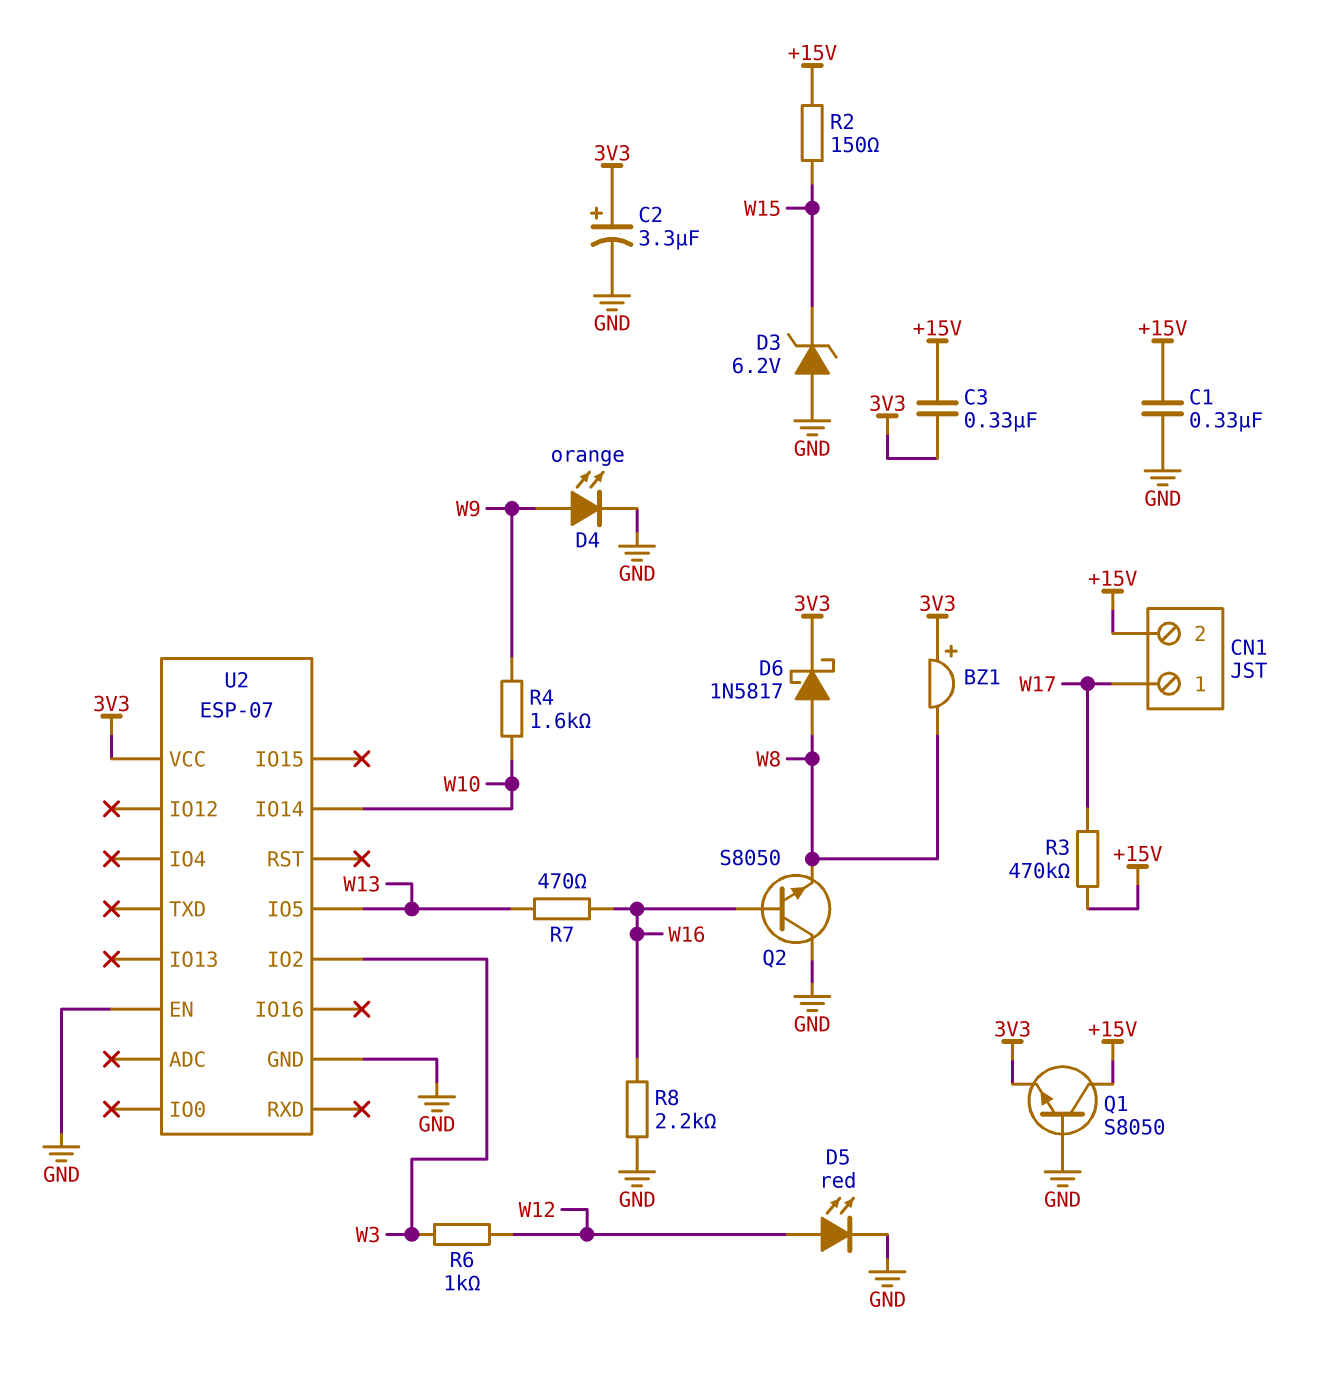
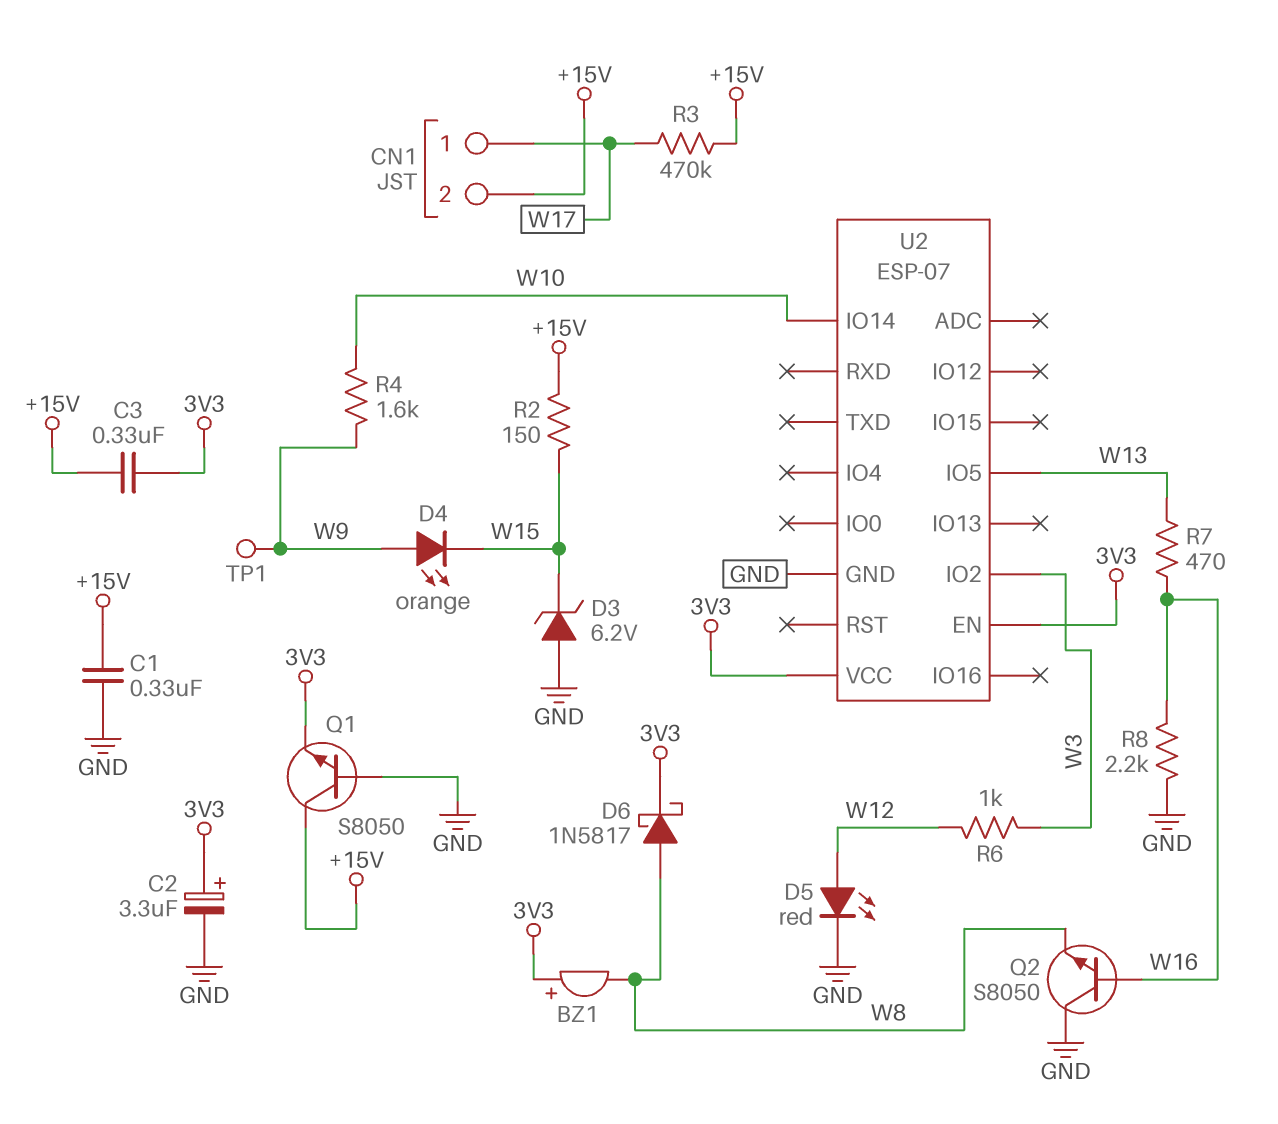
D4: LED orange (A W9, K GND) -> LED orange (A W9, K W15)
TP1: none -> test point (W9)
U2 pin EN: GND -> 3V3

